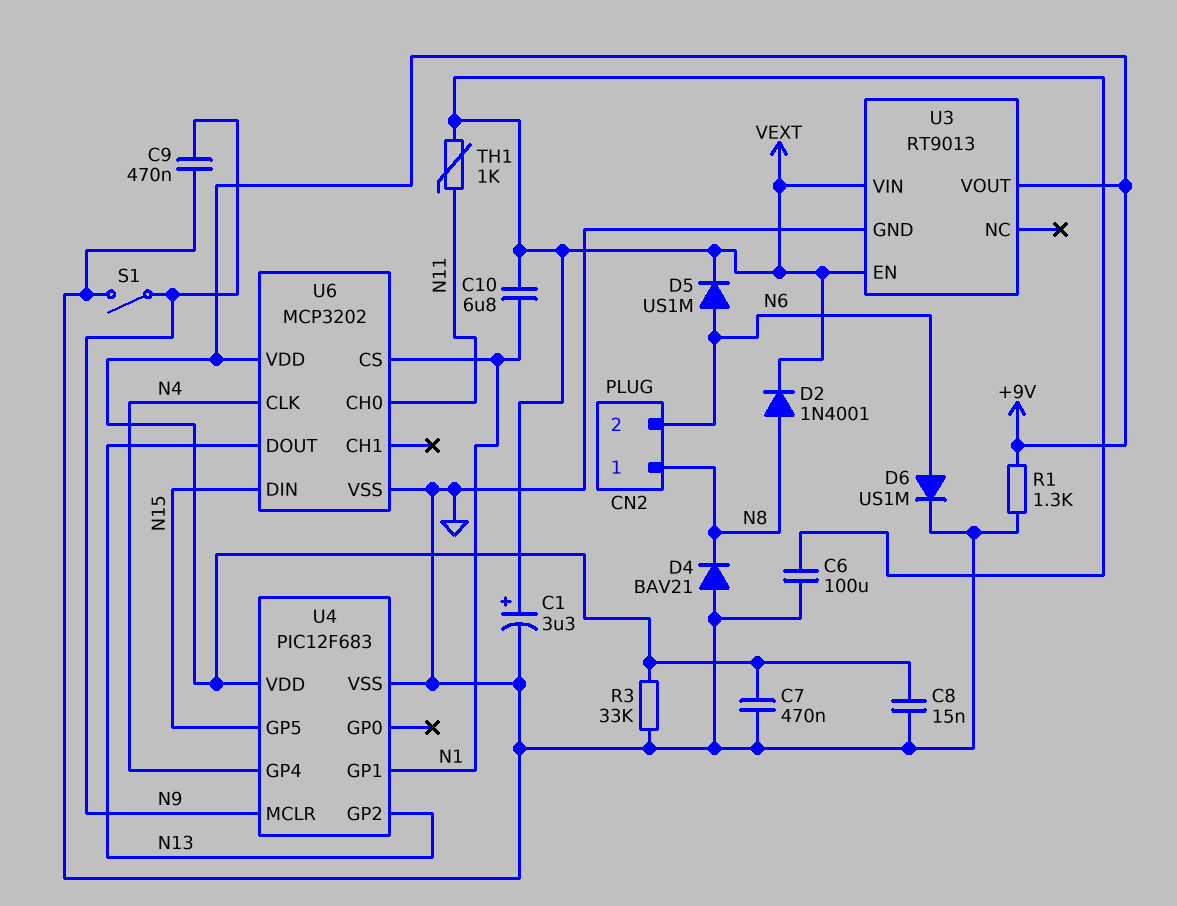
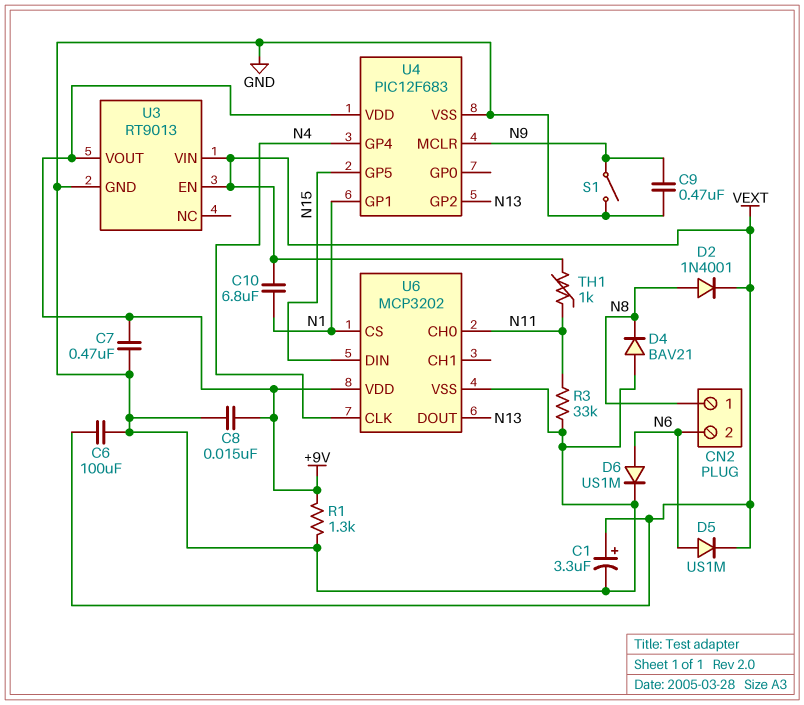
R3: 33k (+9V, GND) -> 33k (GND, N11)

